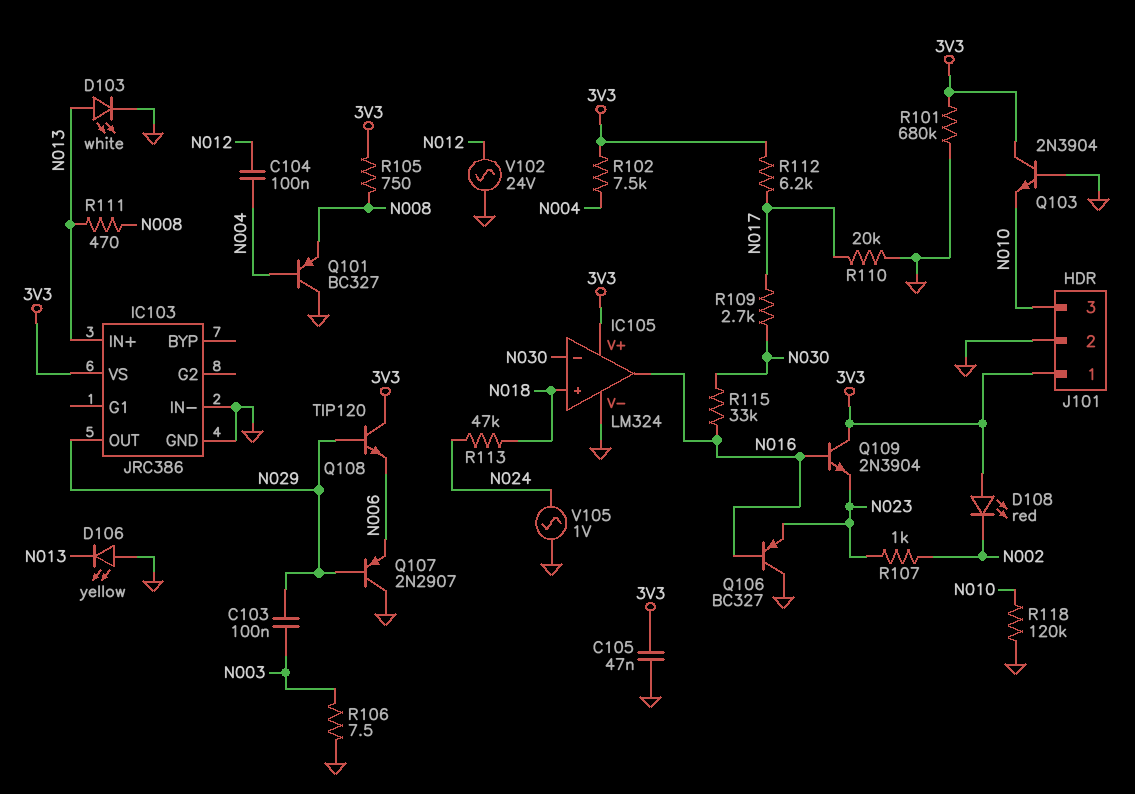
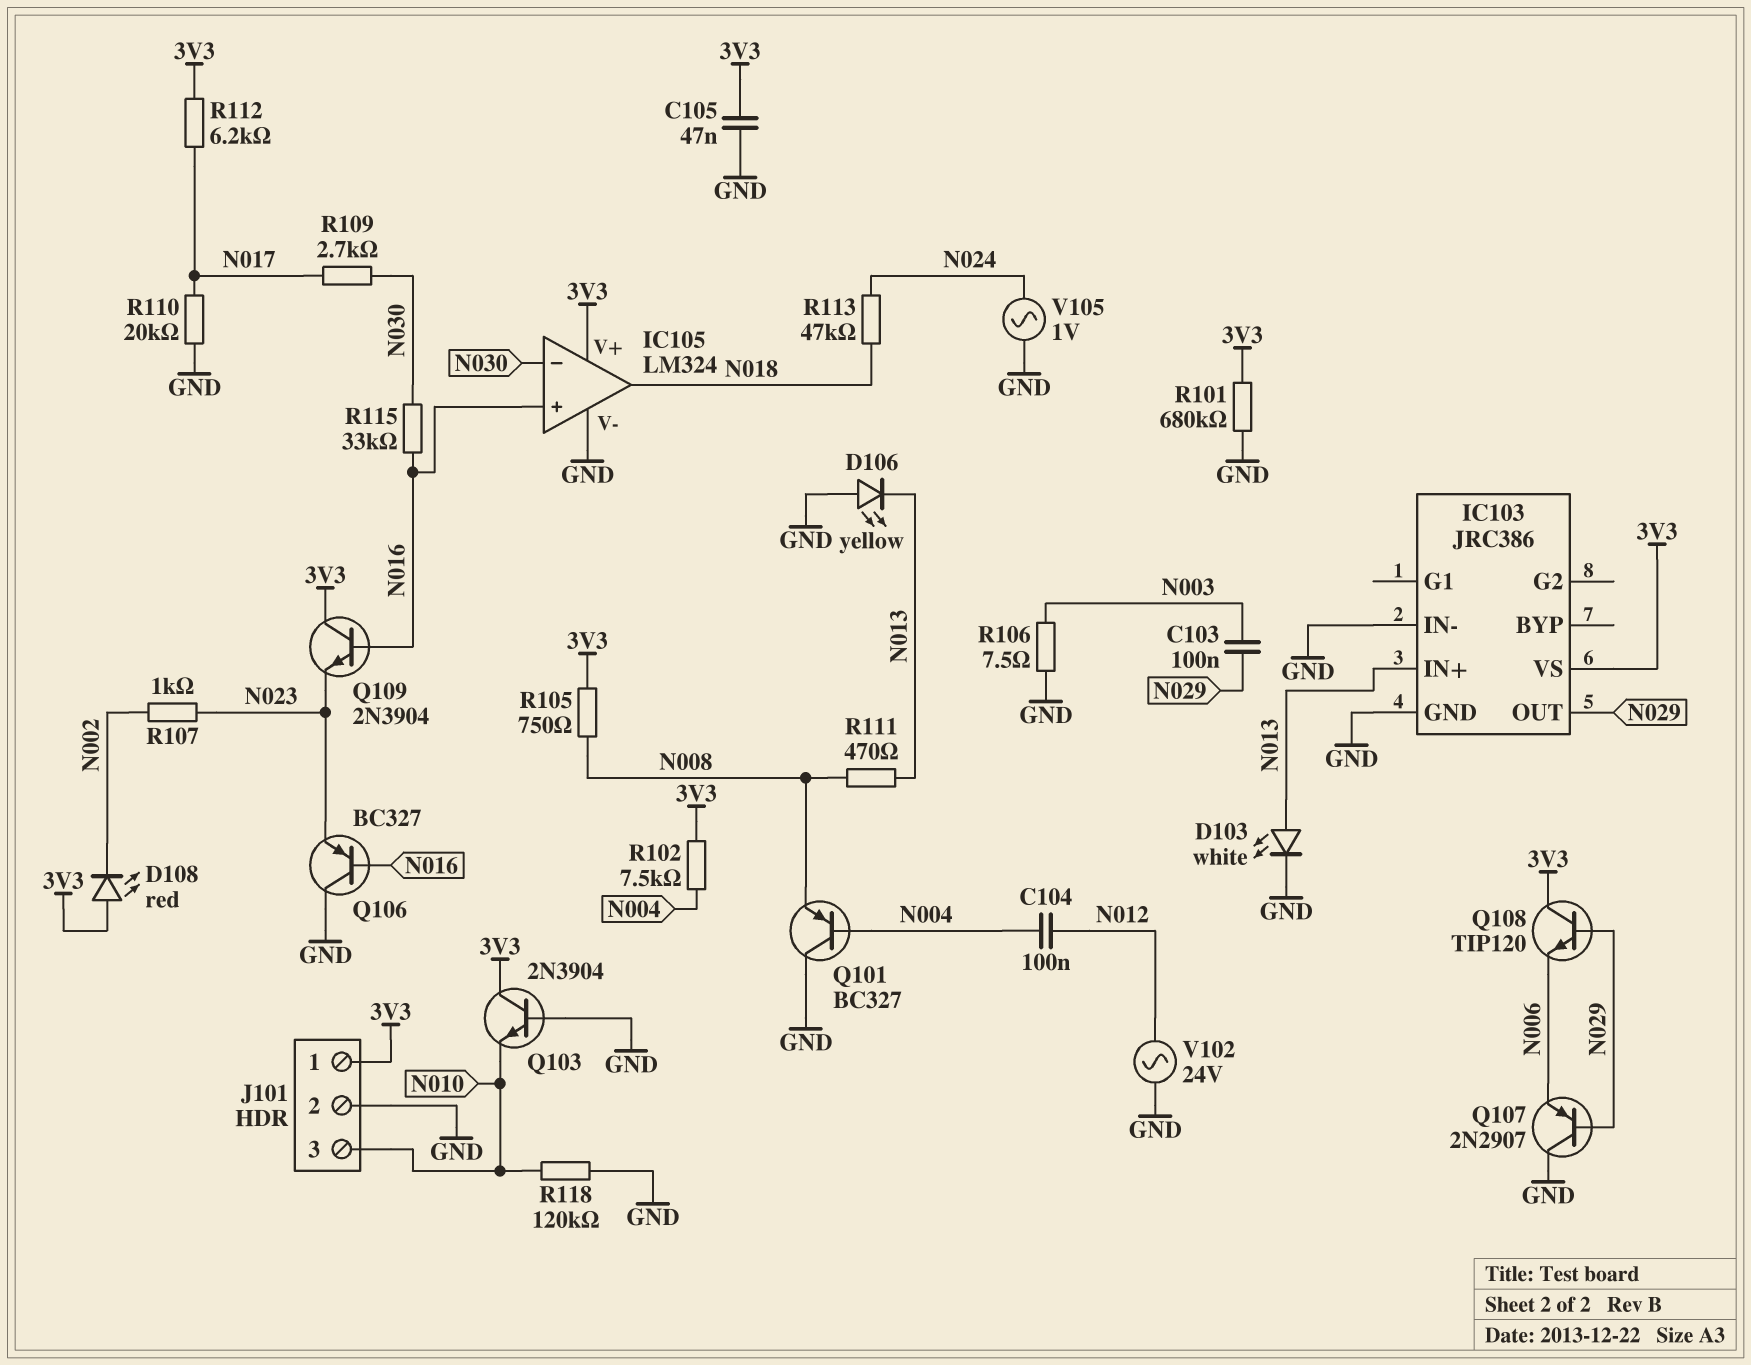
IC105 pin in+: N018 -> N016
IC105 pin out: N016 -> N018

